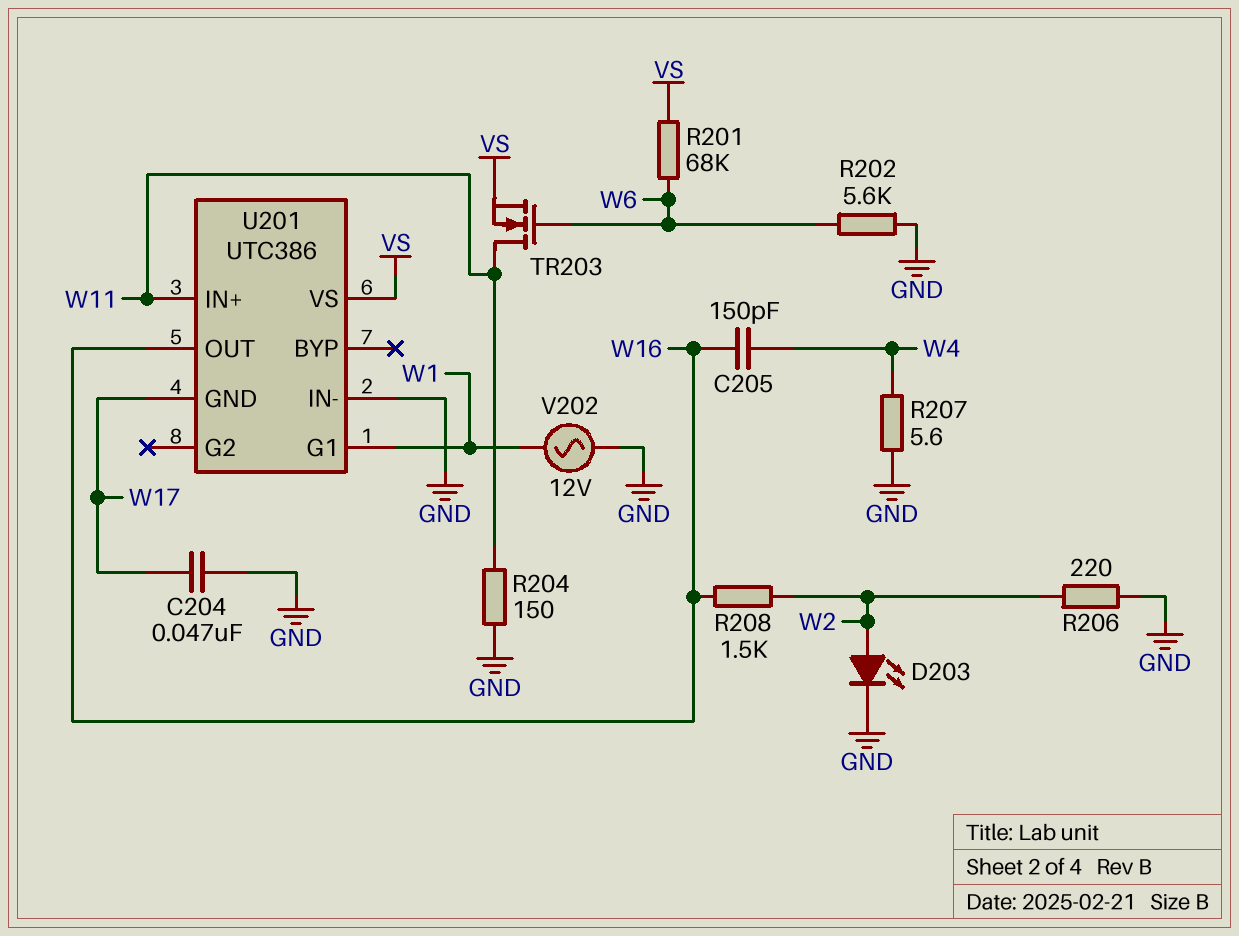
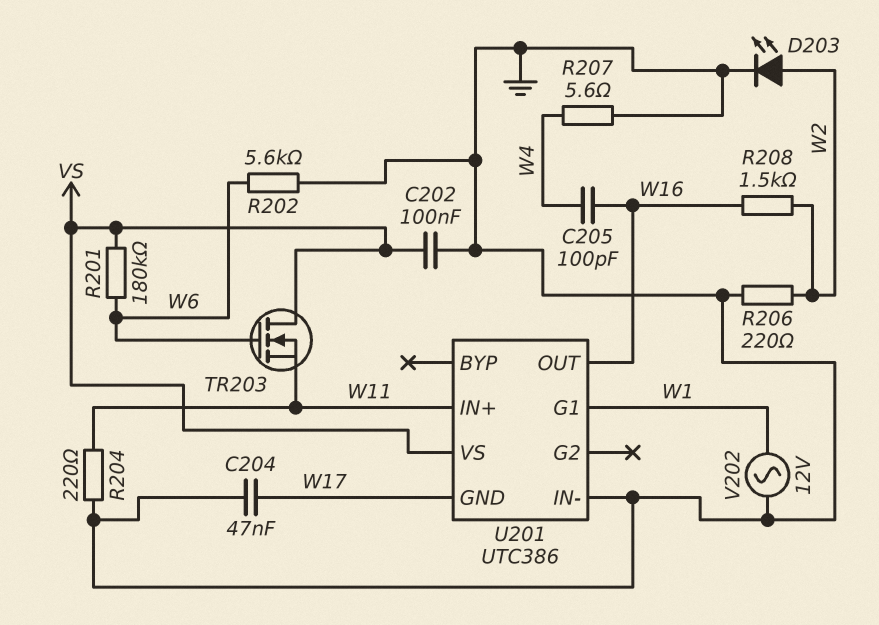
C202: none -> 100nF (GND, VS)
C205: 150pF (W4, W16) -> 100pF (W4, W16)
R201: 68k (VS, W6) -> 180k (VS, W6)
R204: 150 (GND, W11) -> 220 (GND, W11)
TR203: NMOS (G W6, D W11, S VS) -> NMOS (G W6, D VS, S W11)

